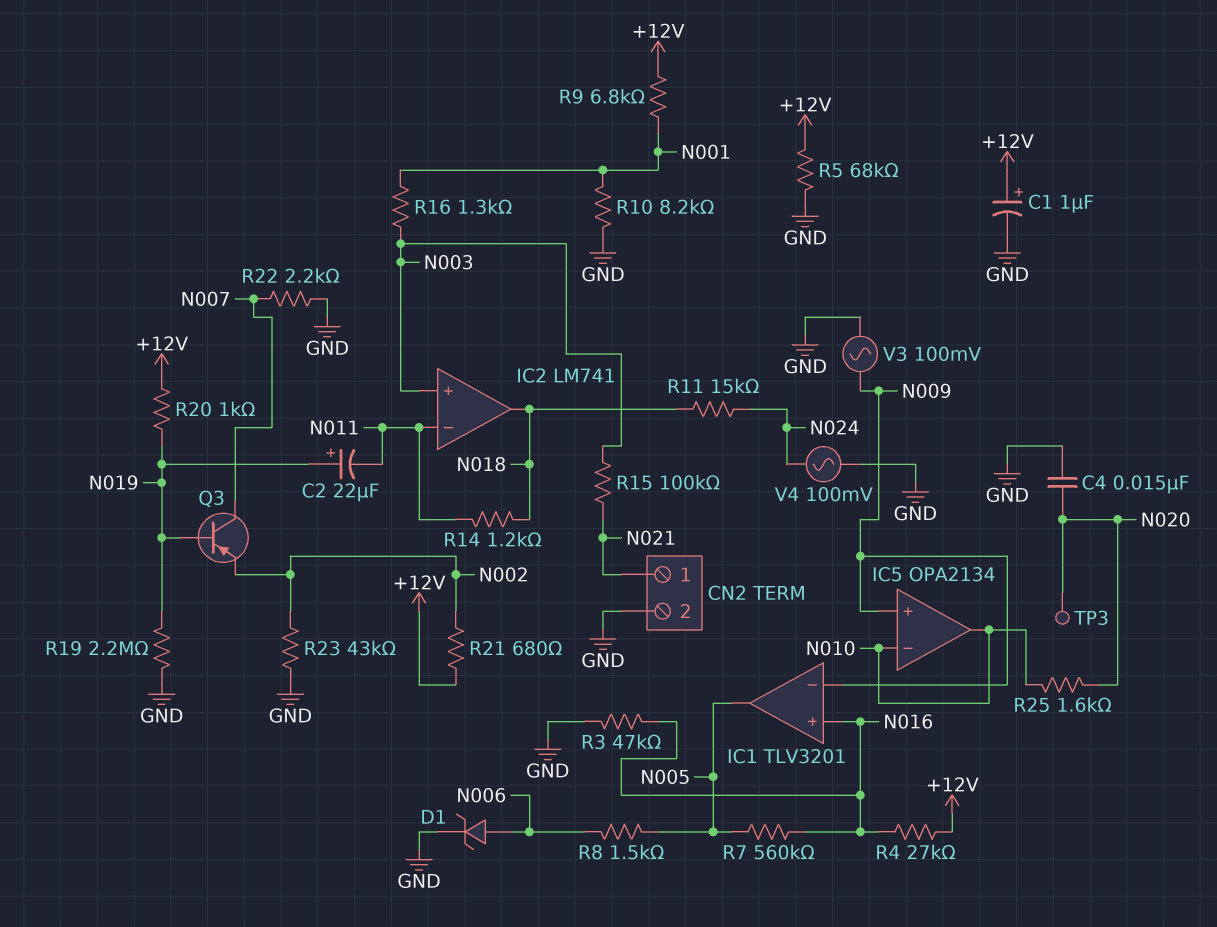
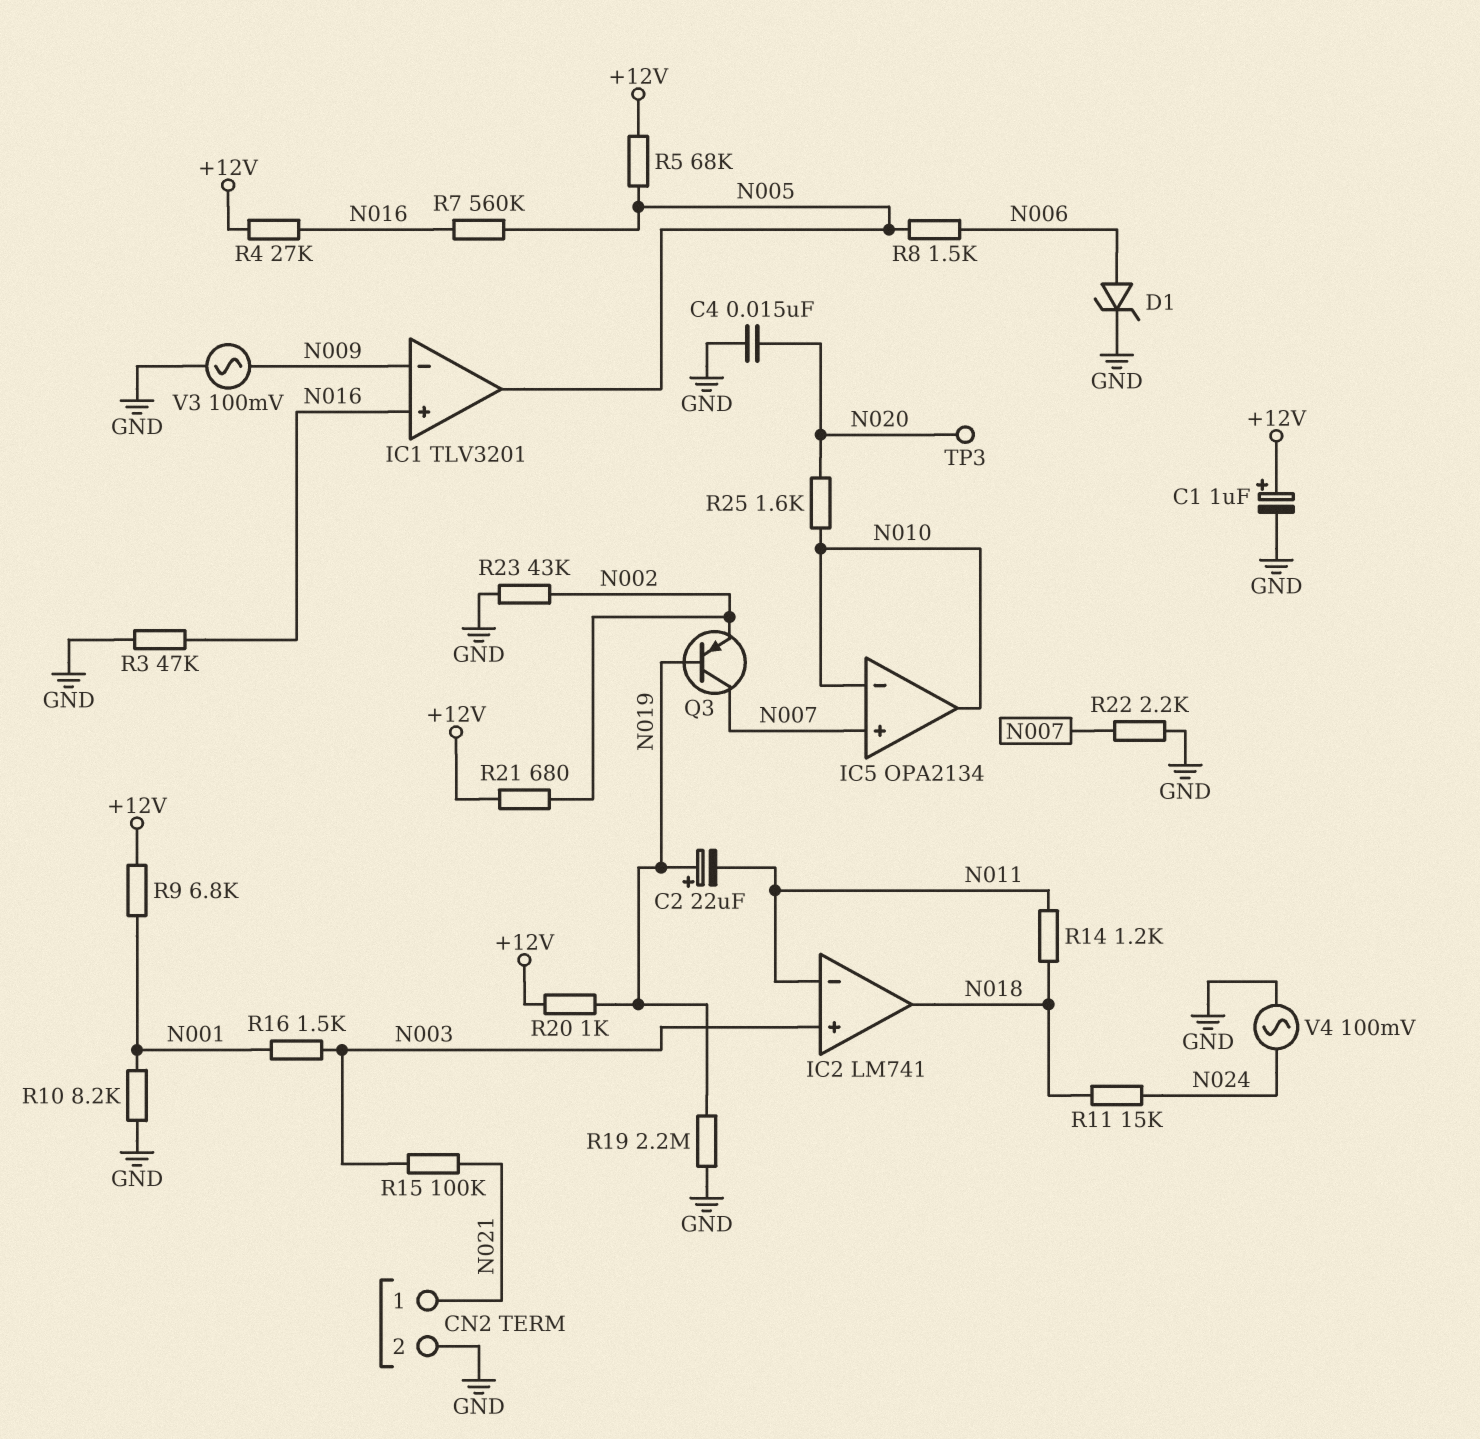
IC5 pin in+: N009 -> N007
R5: 68k (+12V, GND) -> 68k (+12V, N005)
R16: 1.3k (N001, N003) -> 1.5k (N001, N003)

